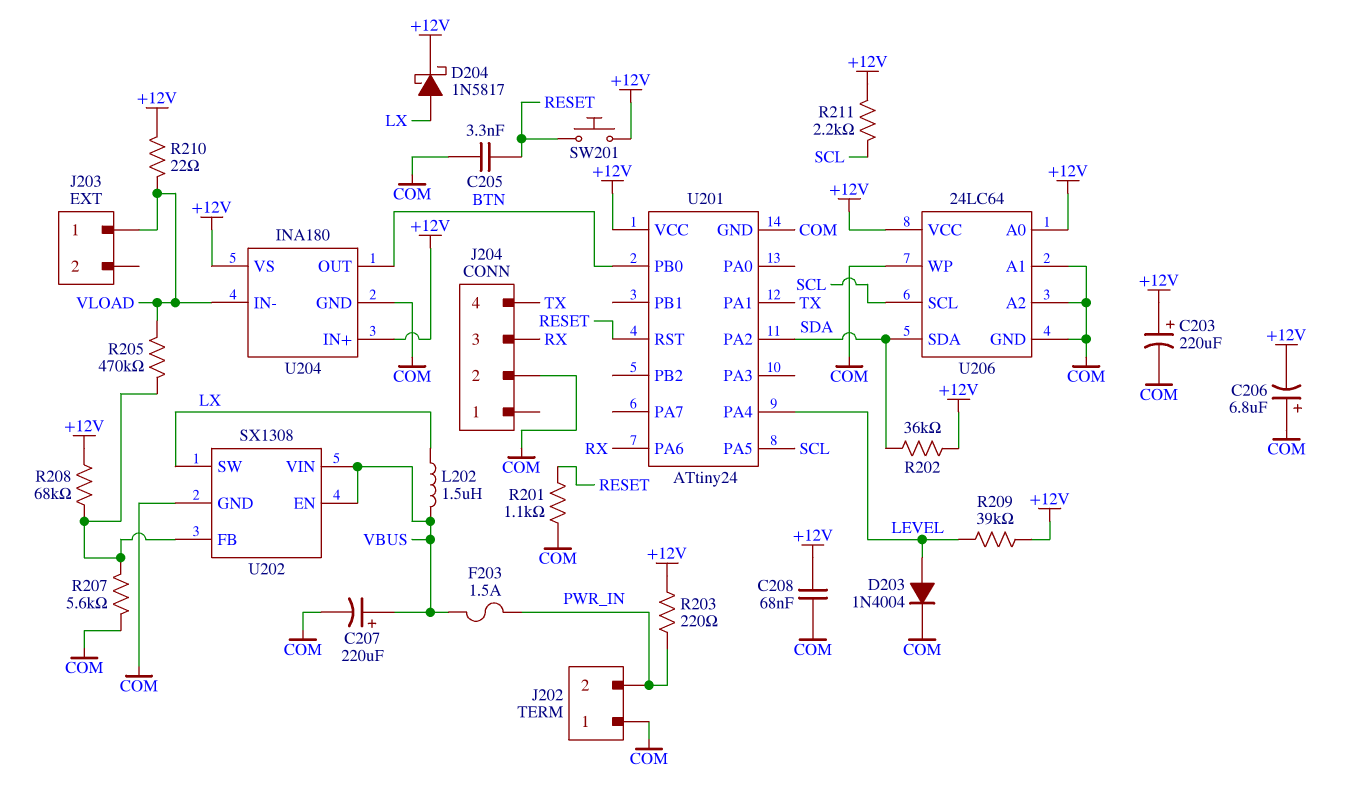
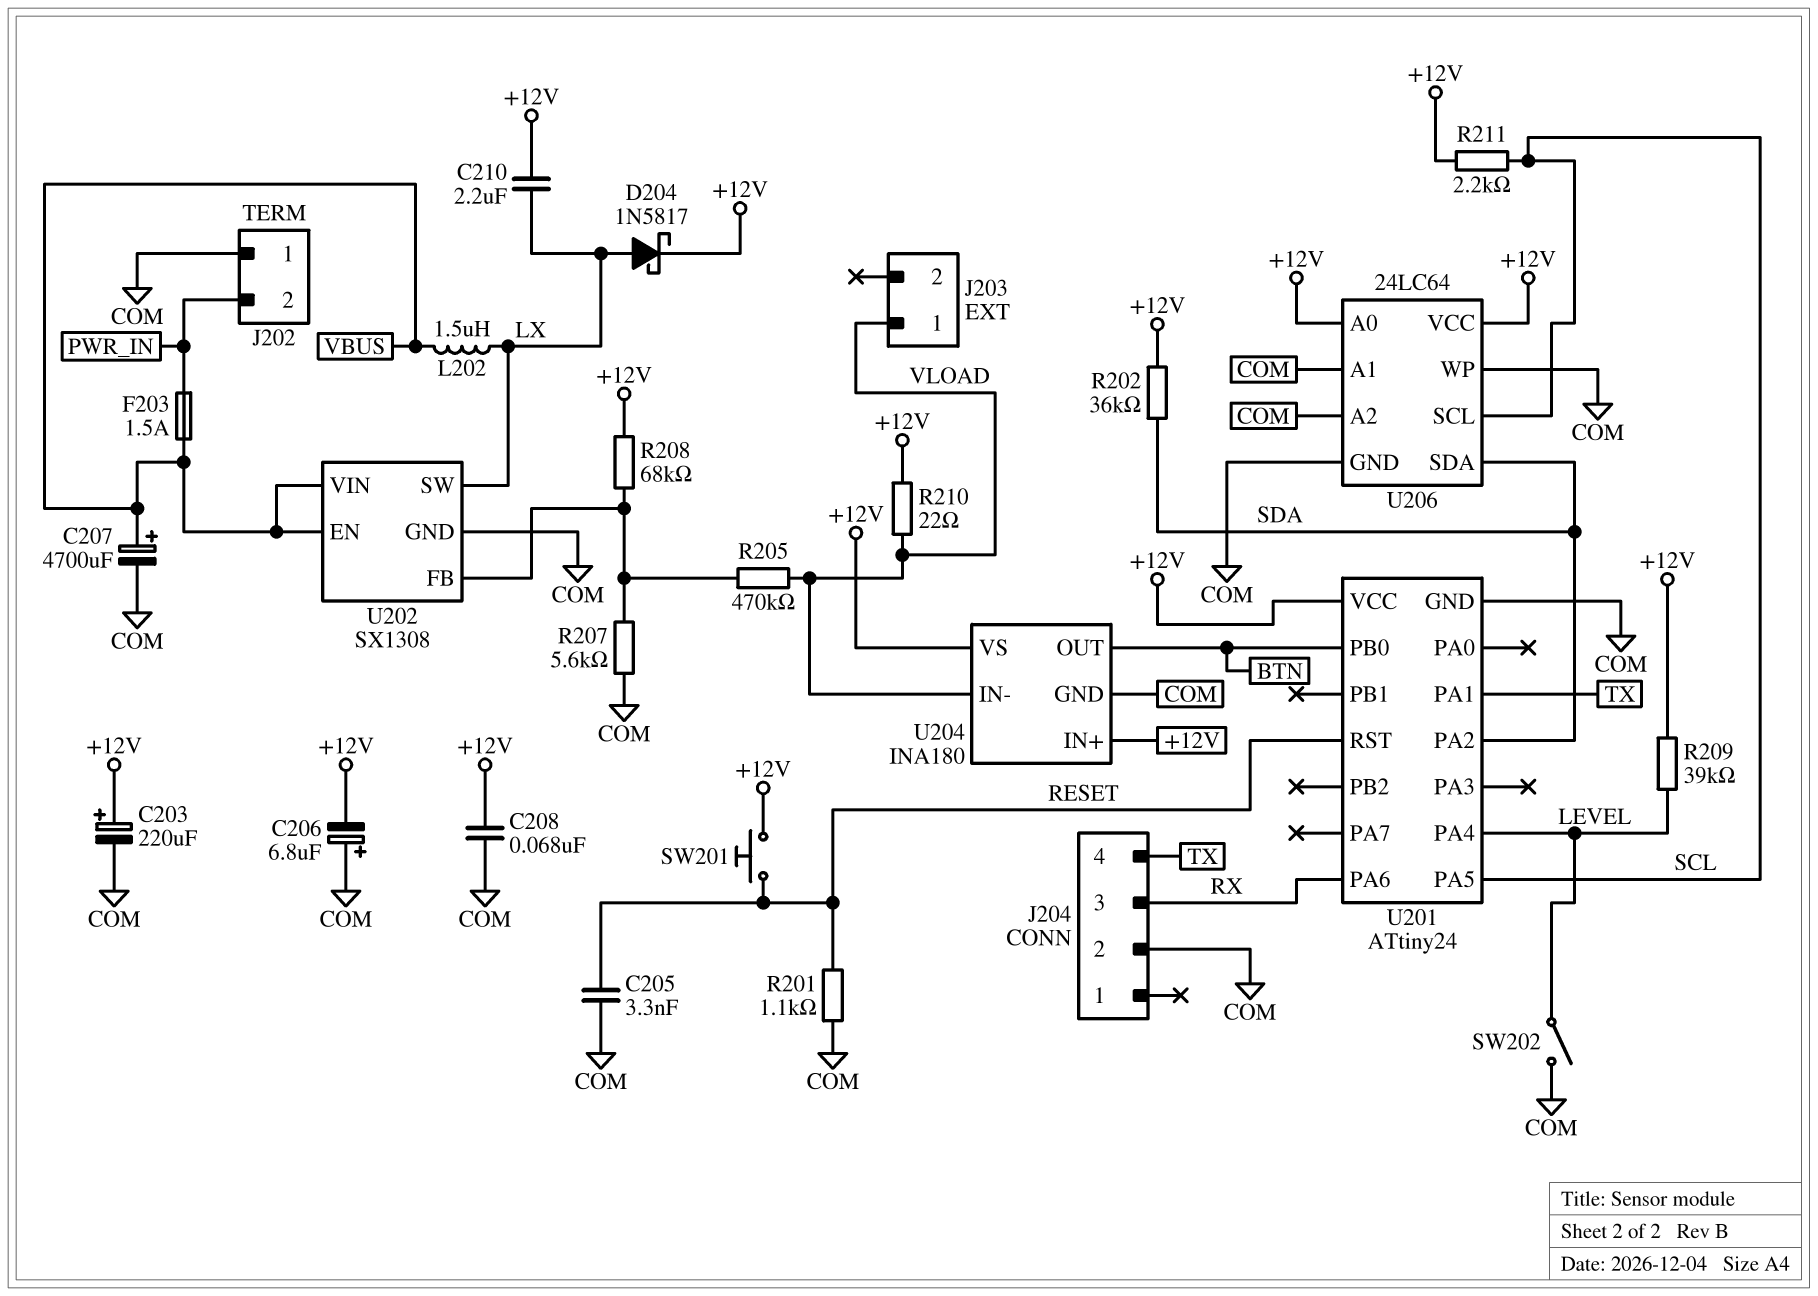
C207: 220uF (plus VBUS, minus COM) -> 4700uF (plus VBUS, minus COM)
C210: none -> 2.2uF (+12V, LX)
D203: diode 1N4004 (A LEVEL, K COM) -> none
R203: 220 (+12V, PWR_IN) -> none
SW202: none -> switch (COM, LEVEL)

